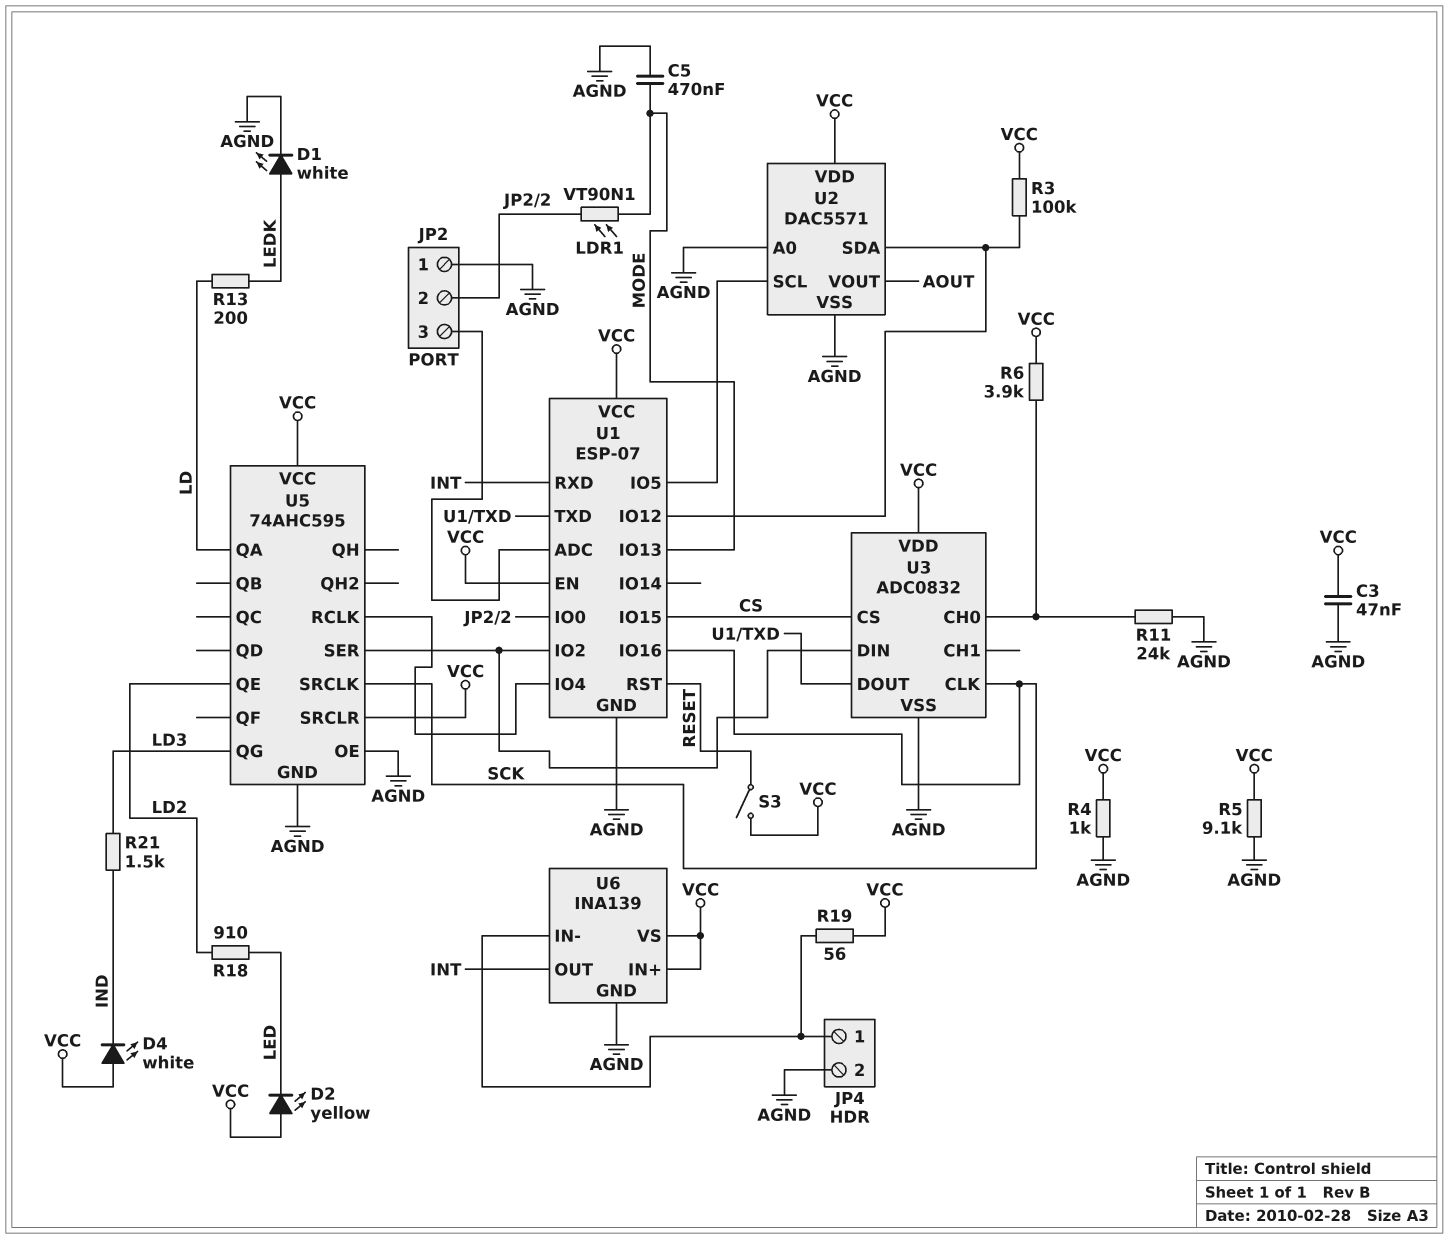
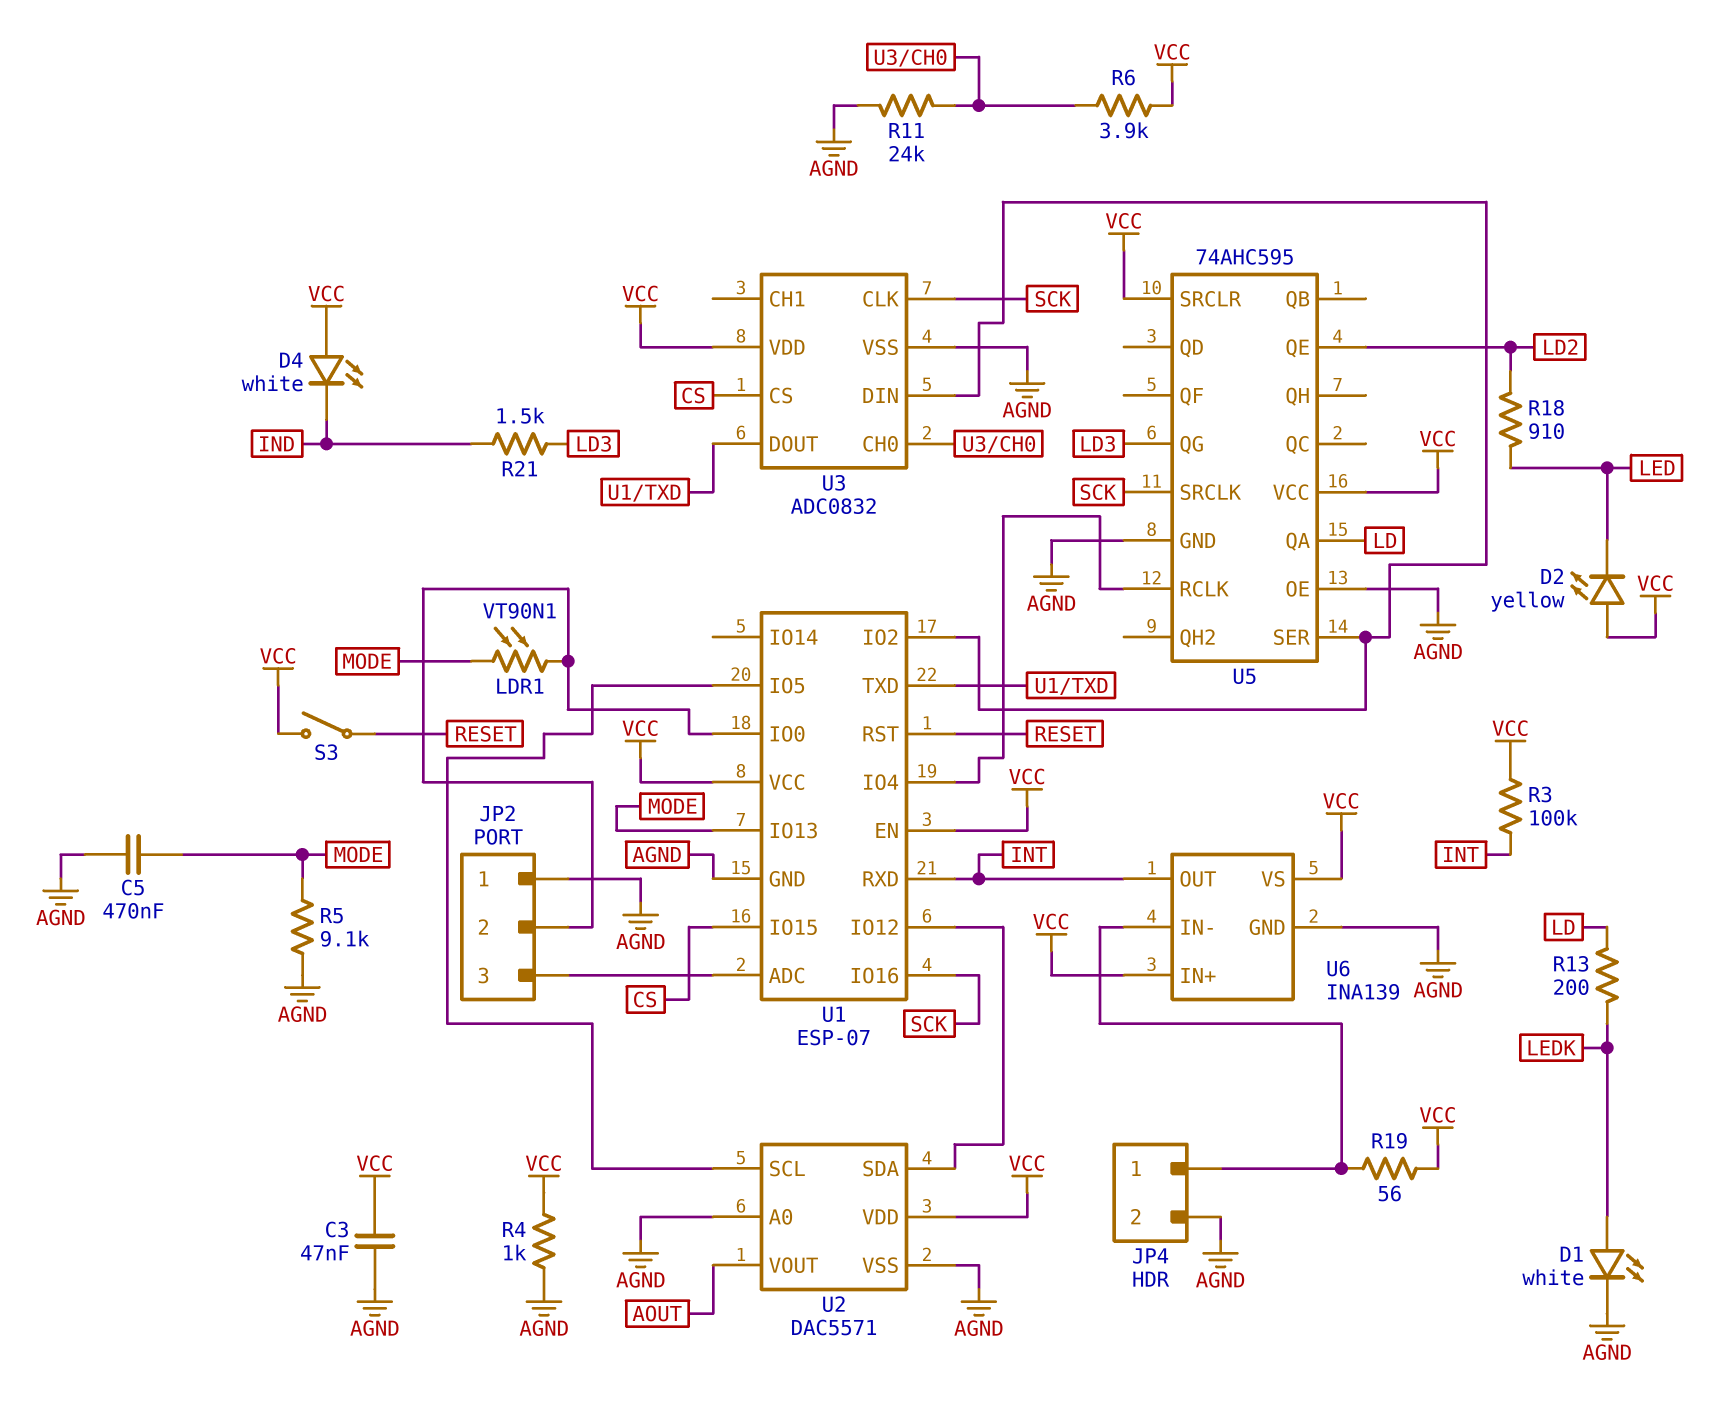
R3: 100k (U1/IO12, VCC) -> 100k (INT, VCC)
R5: 9.1k (AGND, VCC) -> 9.1k (AGND, MODE)

